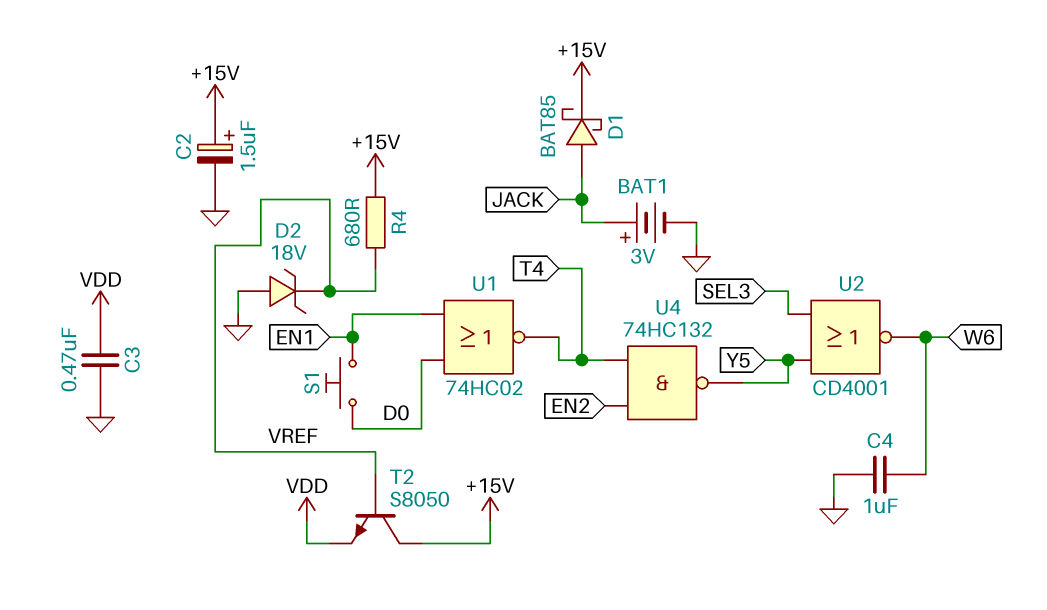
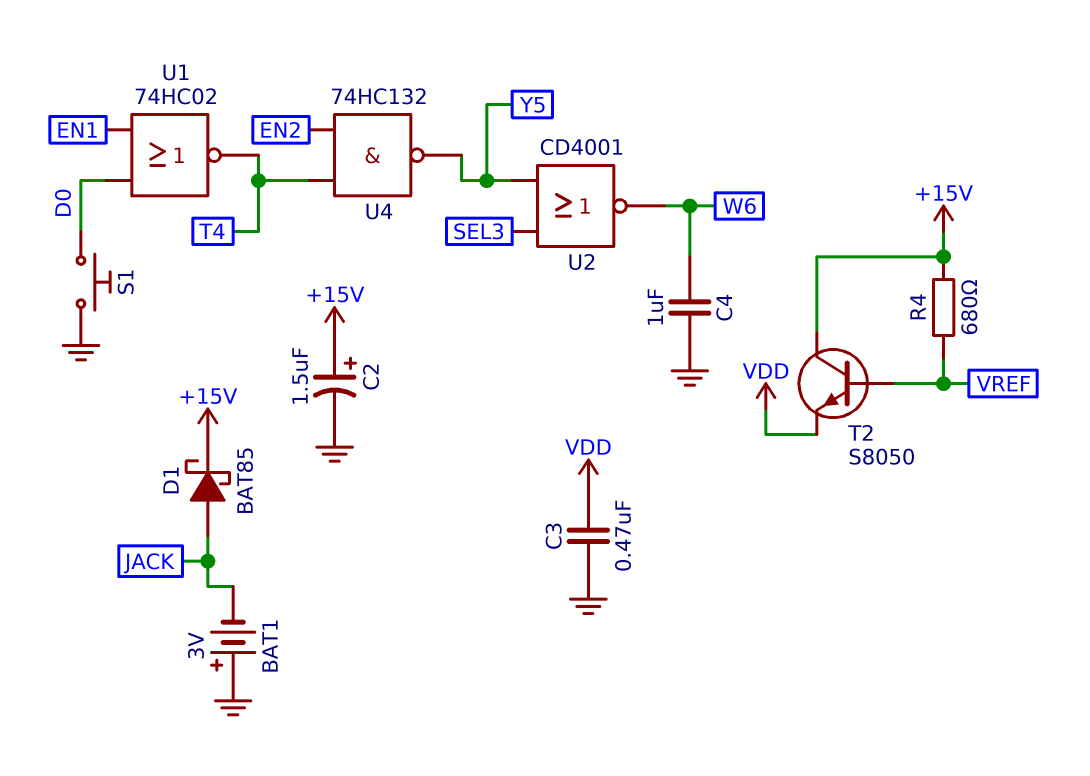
BAT1: 3V (plus JACK, minus GND) -> 3V (plus GND, minus JACK)
D2: zener 18V (A GND, K VREF) -> none
S1: button (D0, EN1) -> button (D0, GND)

